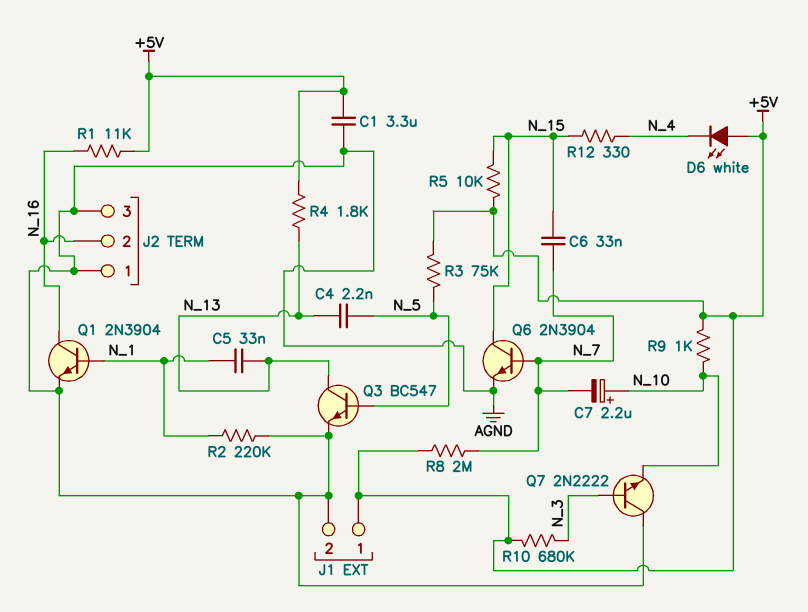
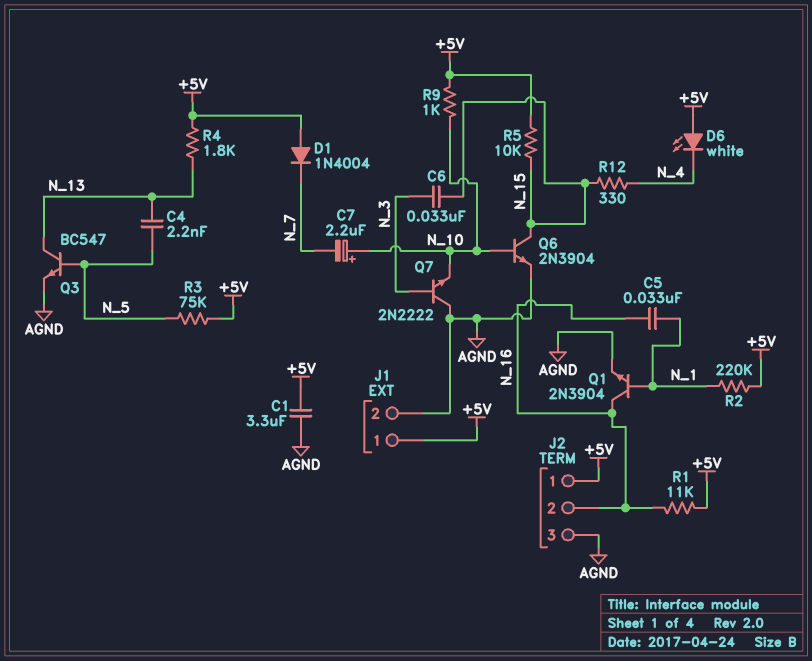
C5: 33nF (N_1, N_13) -> 33nF (N_1, N_16)
C6: 33nF (N_7, N_15) -> 33nF (N_3, N_15)
D1: none -> diode 1N4004 (A +5V, K N_7)
J2 pin 1: AGND -> +5V
Q6: NPN 2N3904 (B N_7, C N_15, E AGND) -> NPN 2N3904 (B N_10, C N_15, E AGND)
R2: 220k (AGND, N_1) -> 220k (+5V, N_1)
R8: 2M (+5V, N_7) -> none
R10: 680k (+5V, N_3) -> none

